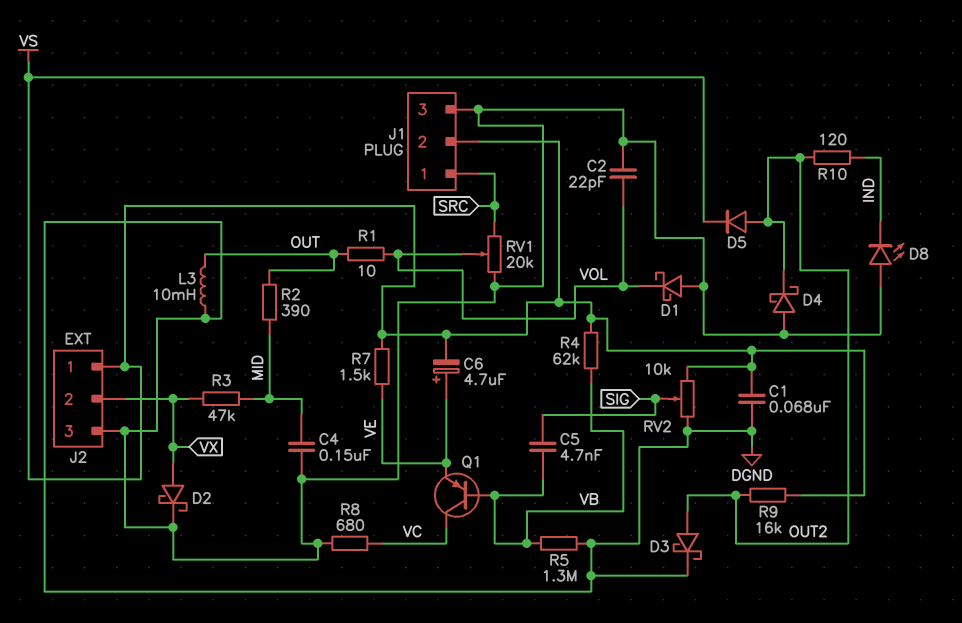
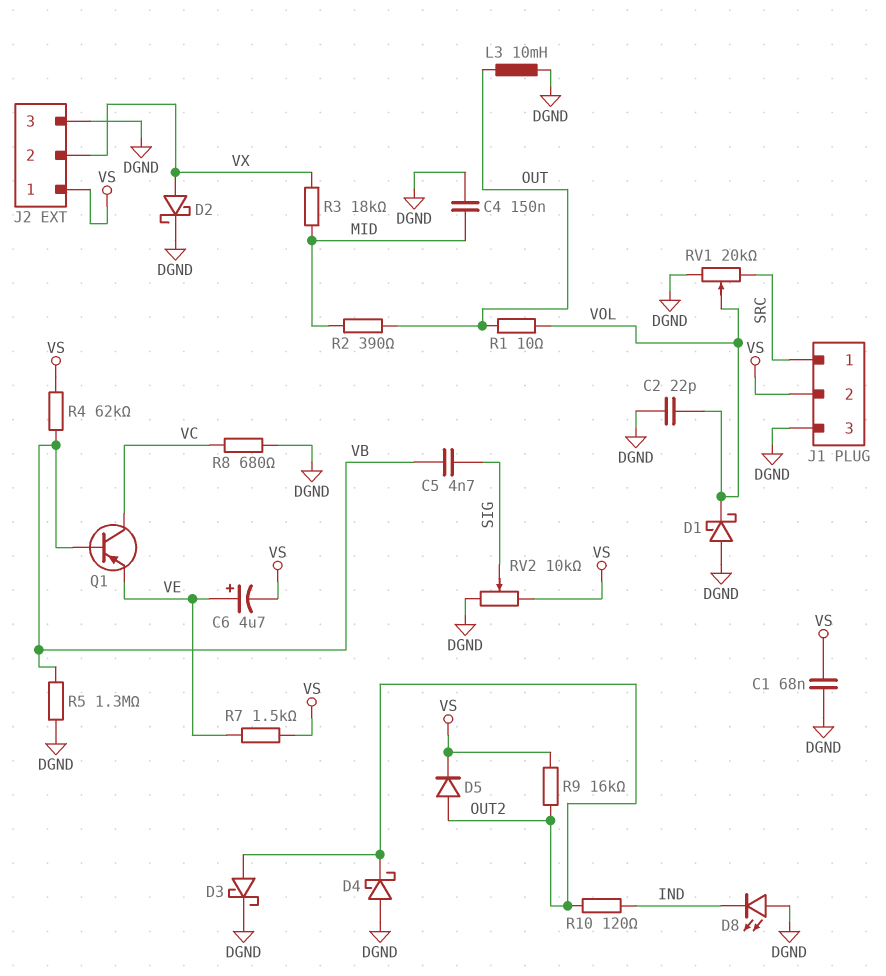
R3: 47k (MID, VX) -> 18k (MID, VX)

